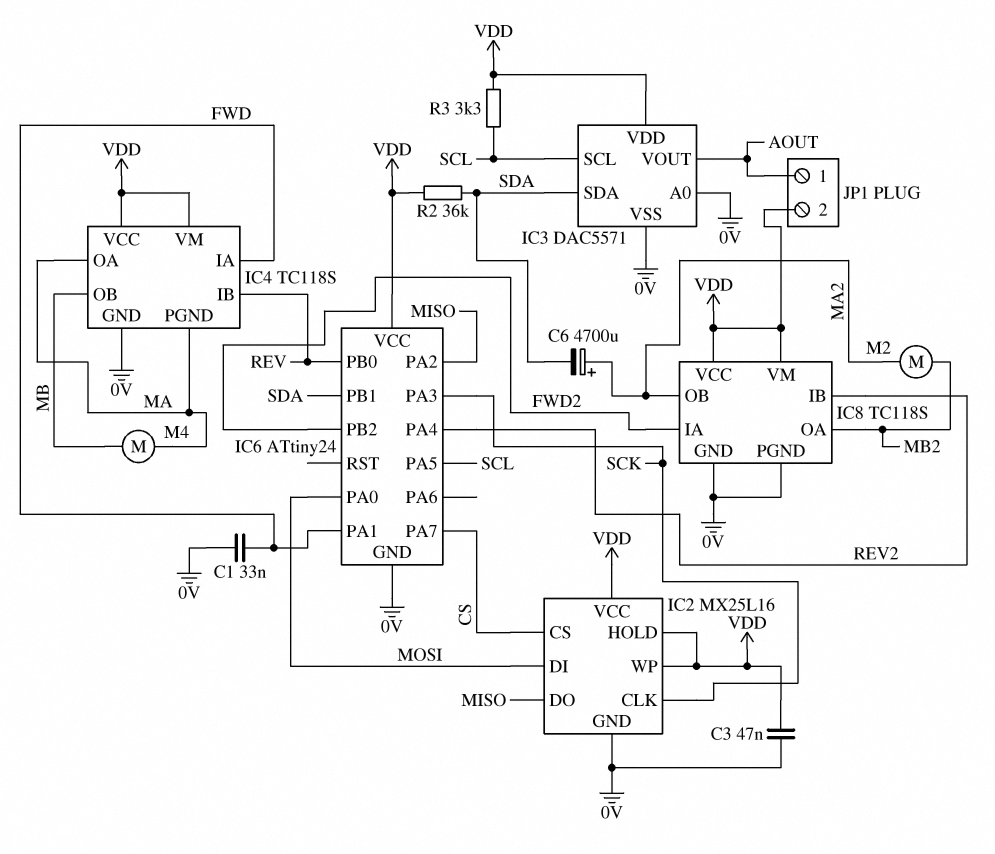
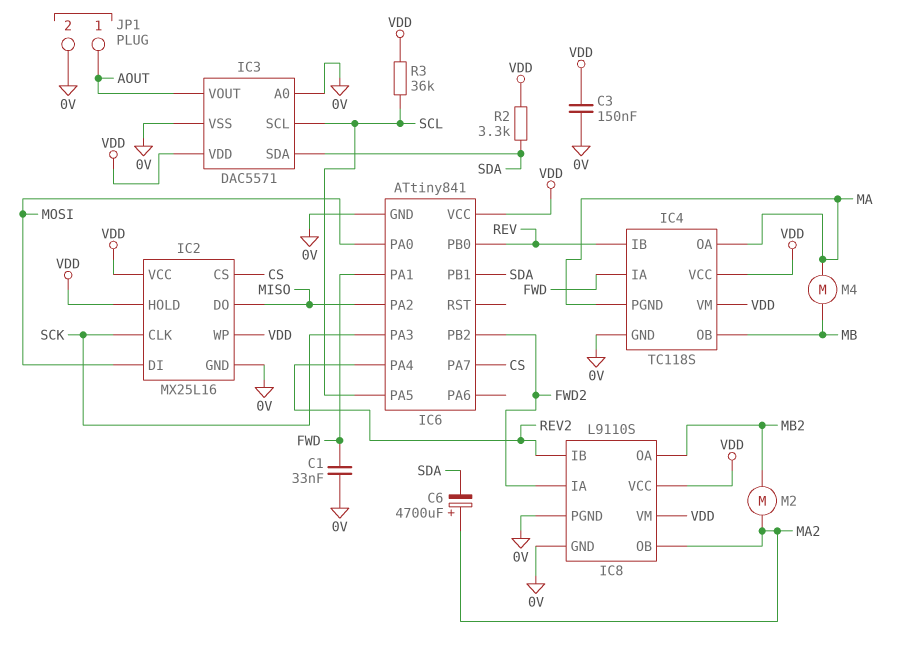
C3: 47nF (0V, VDD) -> 150nF (0V, VDD)
IC6: ATtiny24 -> ATtiny841
IC8: TC118S -> L9110S
JP1 pin 2: VDD -> 0V
R2: 36k (SDA, VDD) -> 3.3k (SDA, VDD)
R3: 3.3k (SCL, VDD) -> 36k (SCL, VDD)

